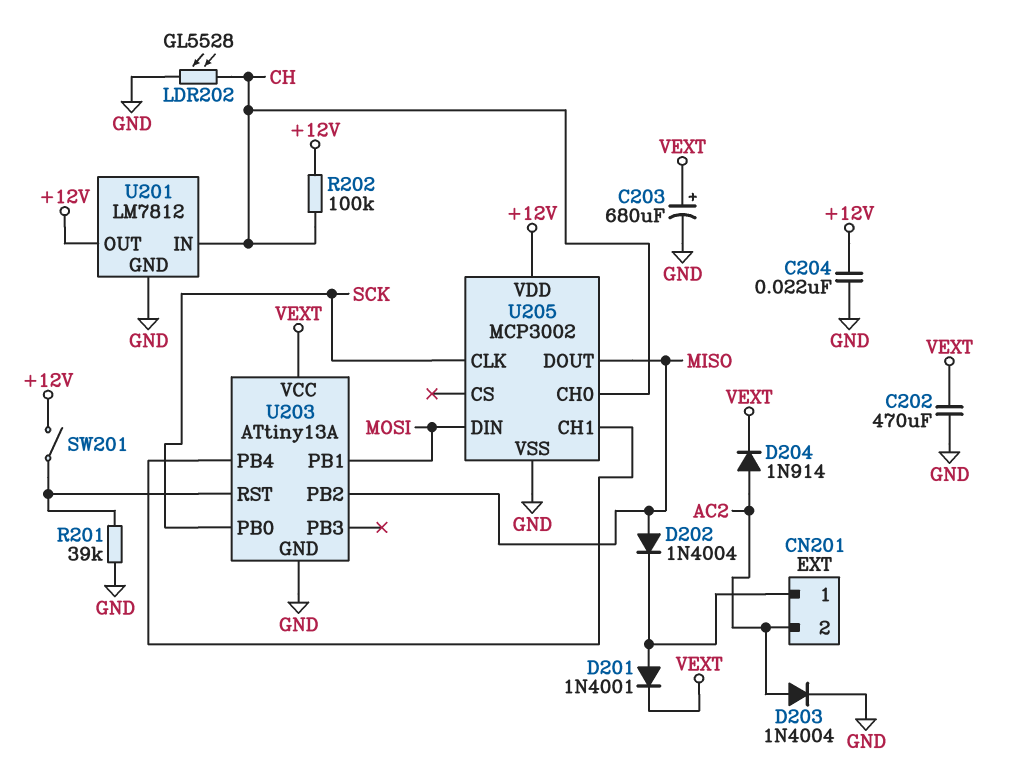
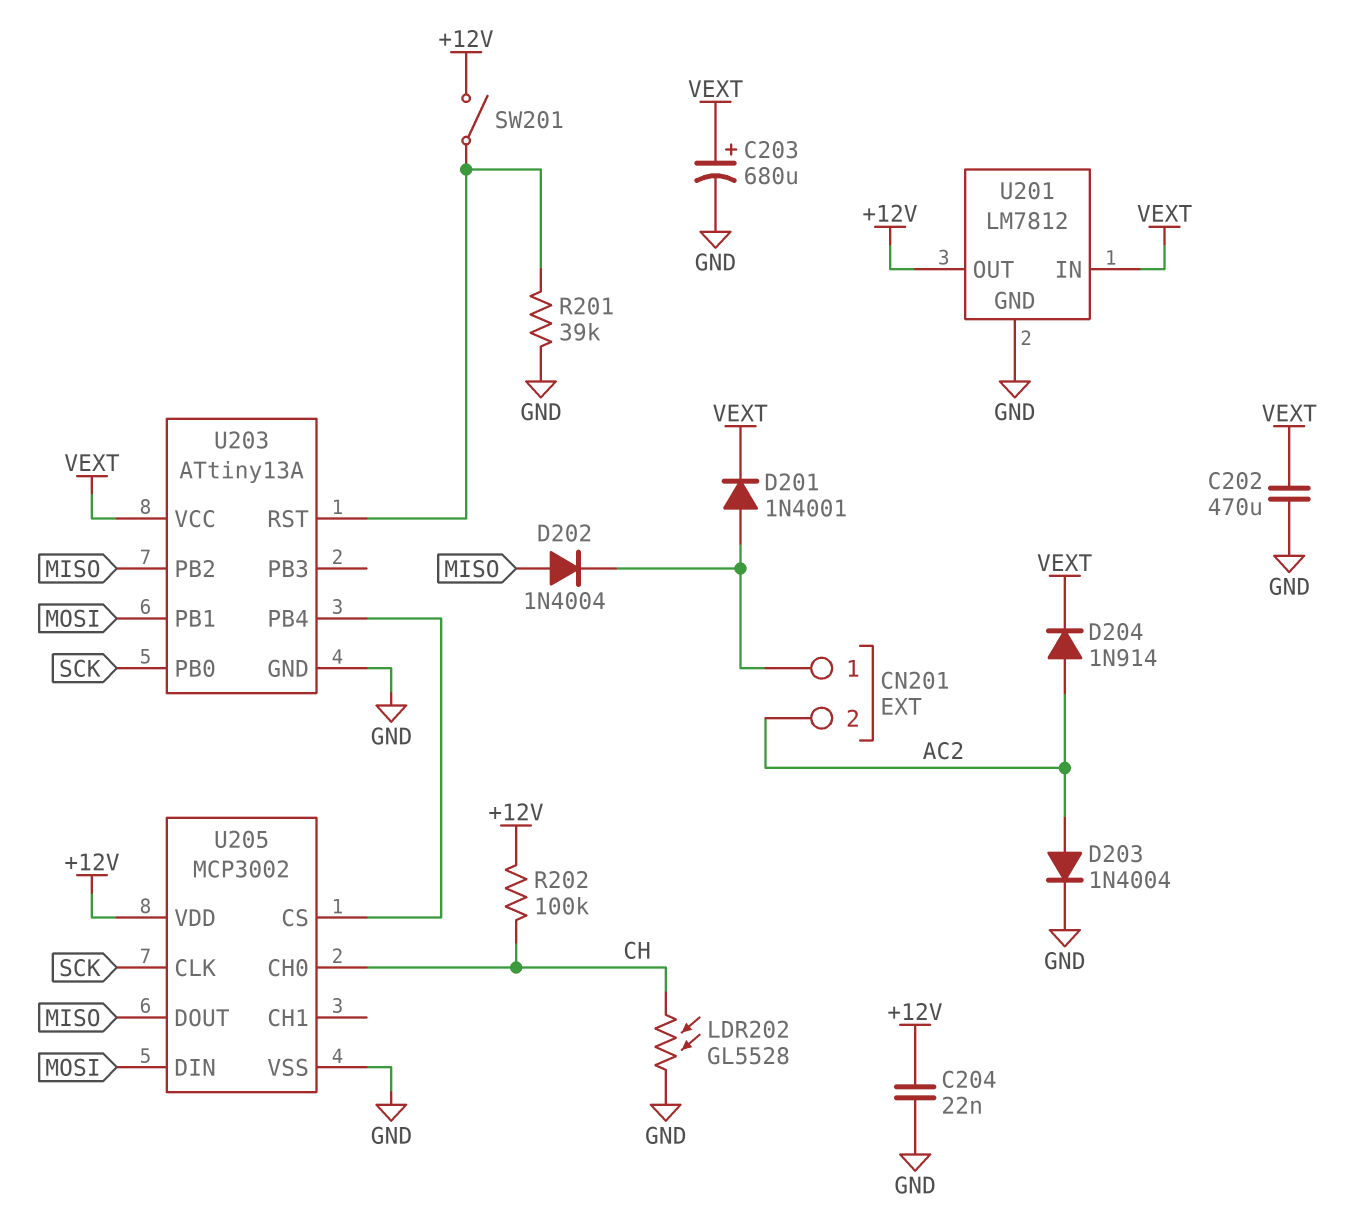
U201 pin IN: CH -> VEXT
U205 pin CH1: U203/PB4 -> none
U205 pin CS: none -> U203/PB4

